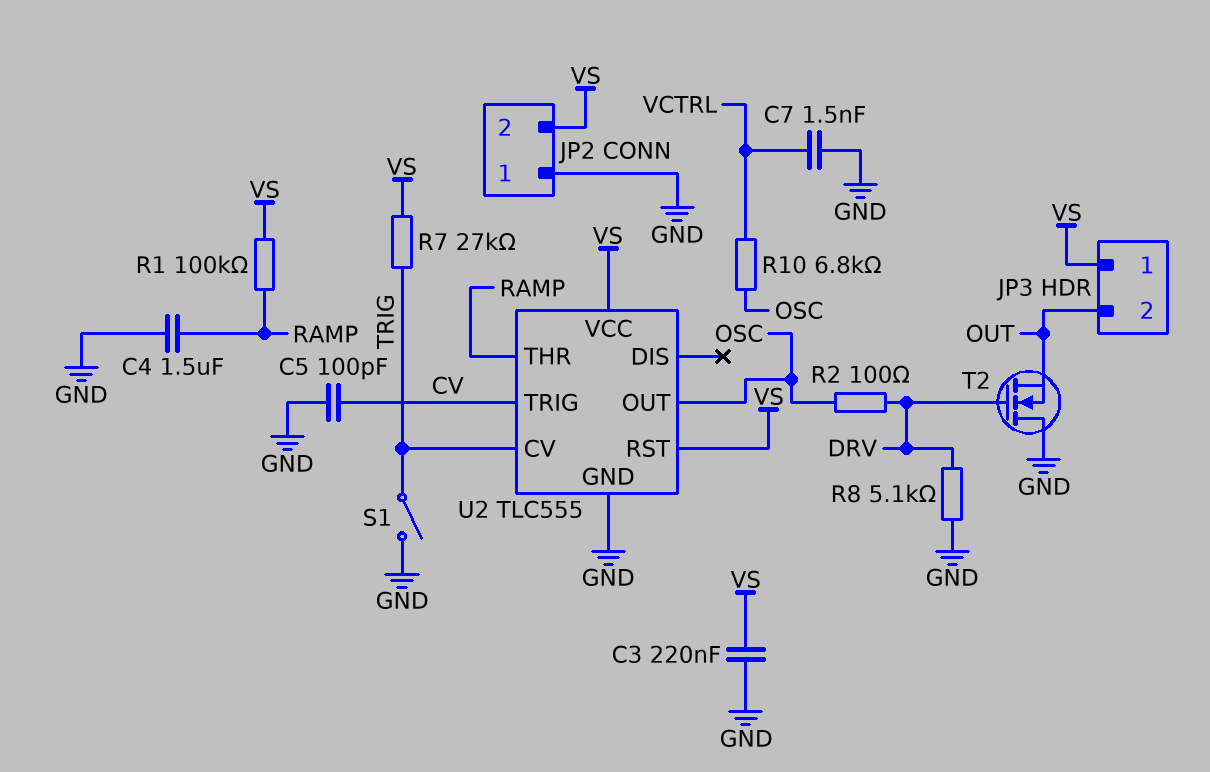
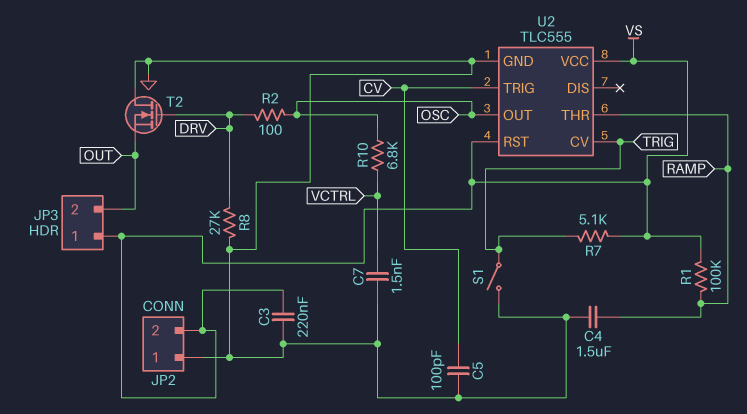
R7: 27k (TRIG, VS) -> 5.1k (TRIG, VS)
R8: 5.1k (DRV, GND) -> 27k (DRV, GND)

